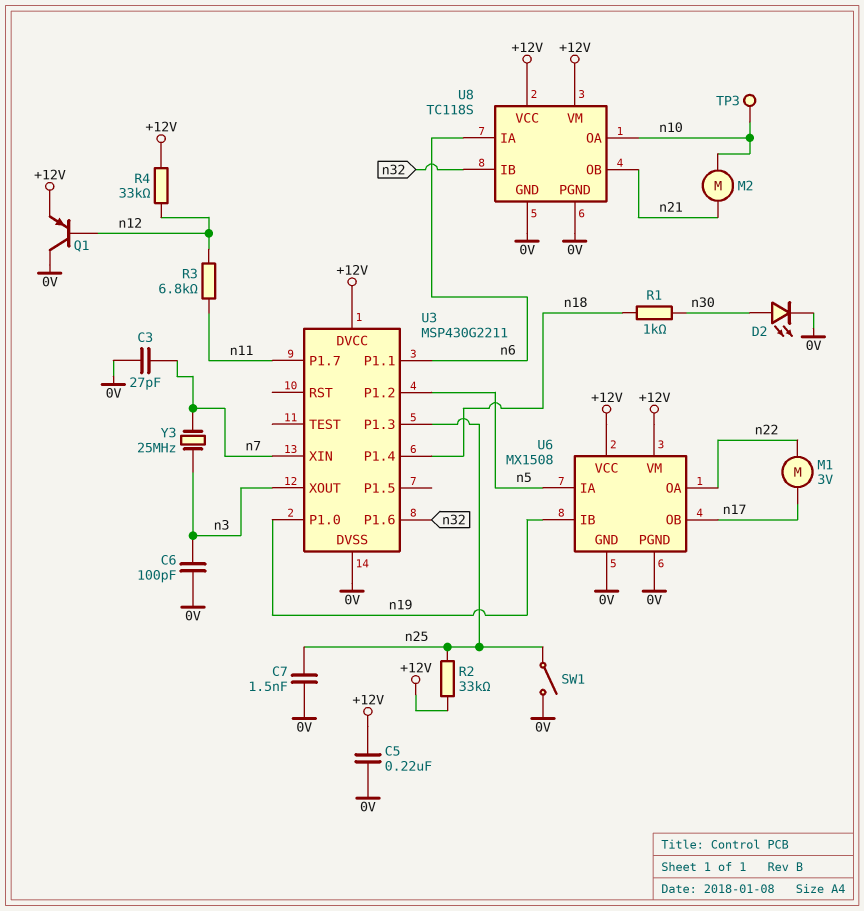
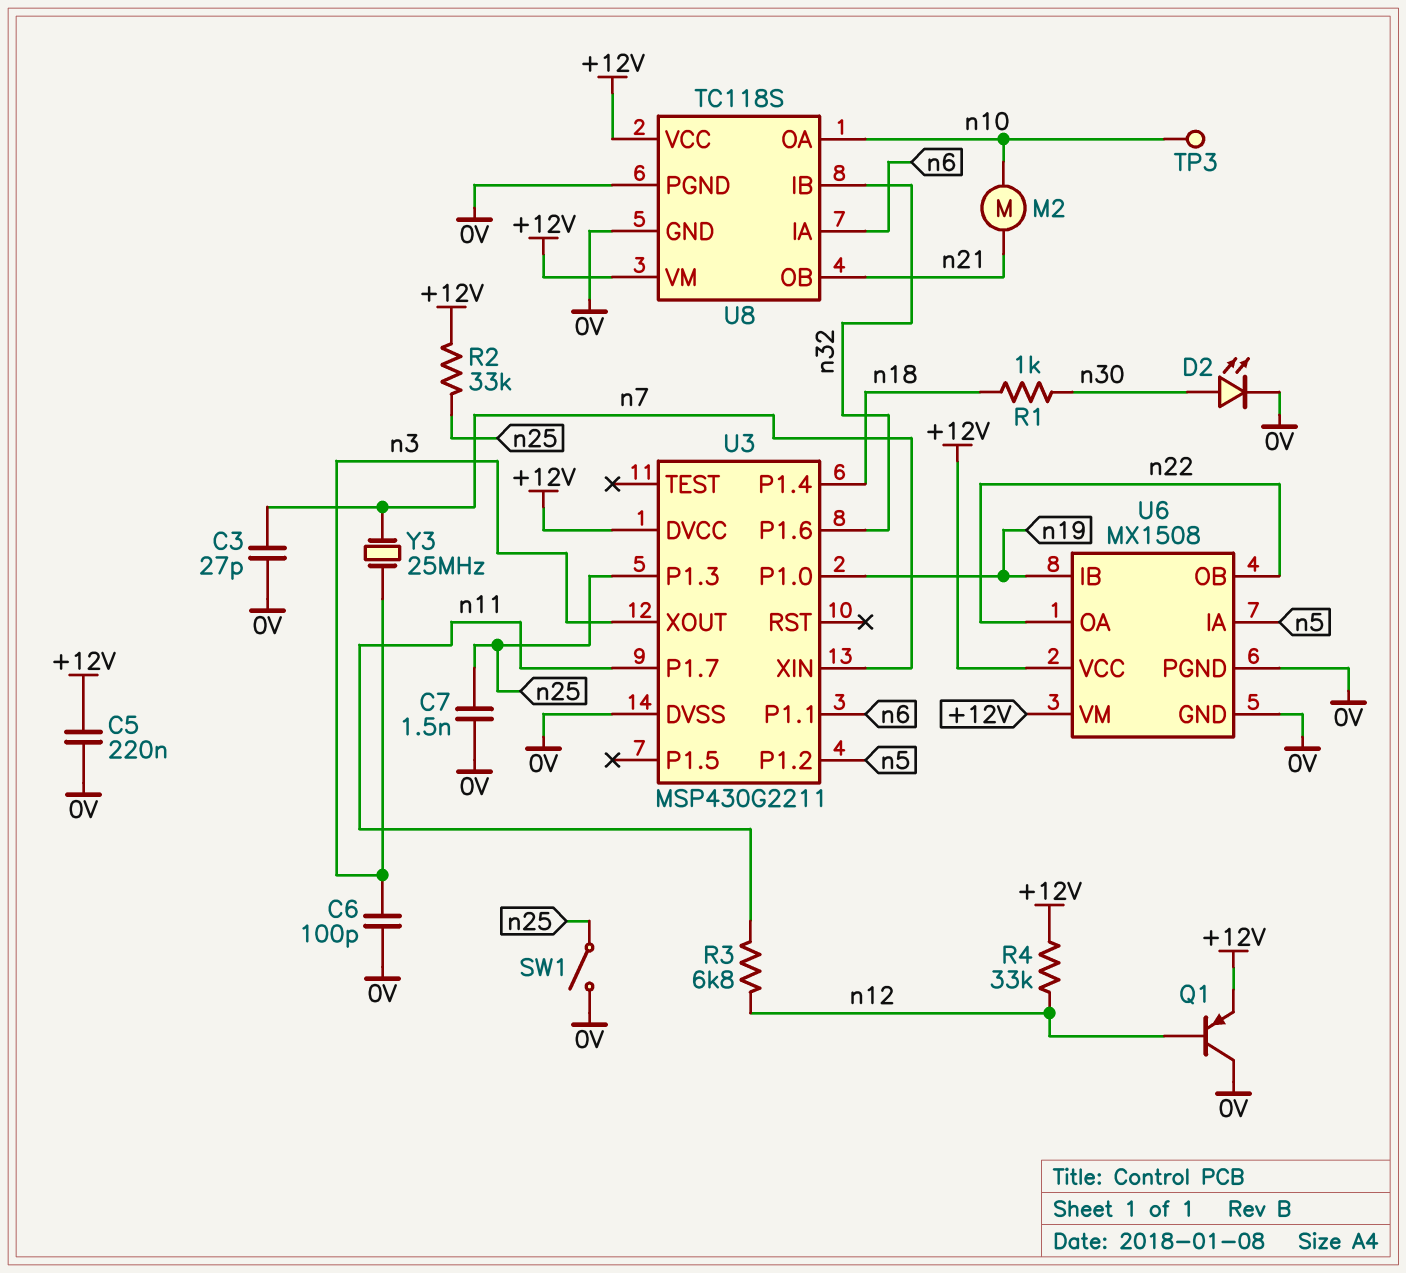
M1: motor 3V (n17, n22) -> none
U6 pin OB: n17 -> n22

